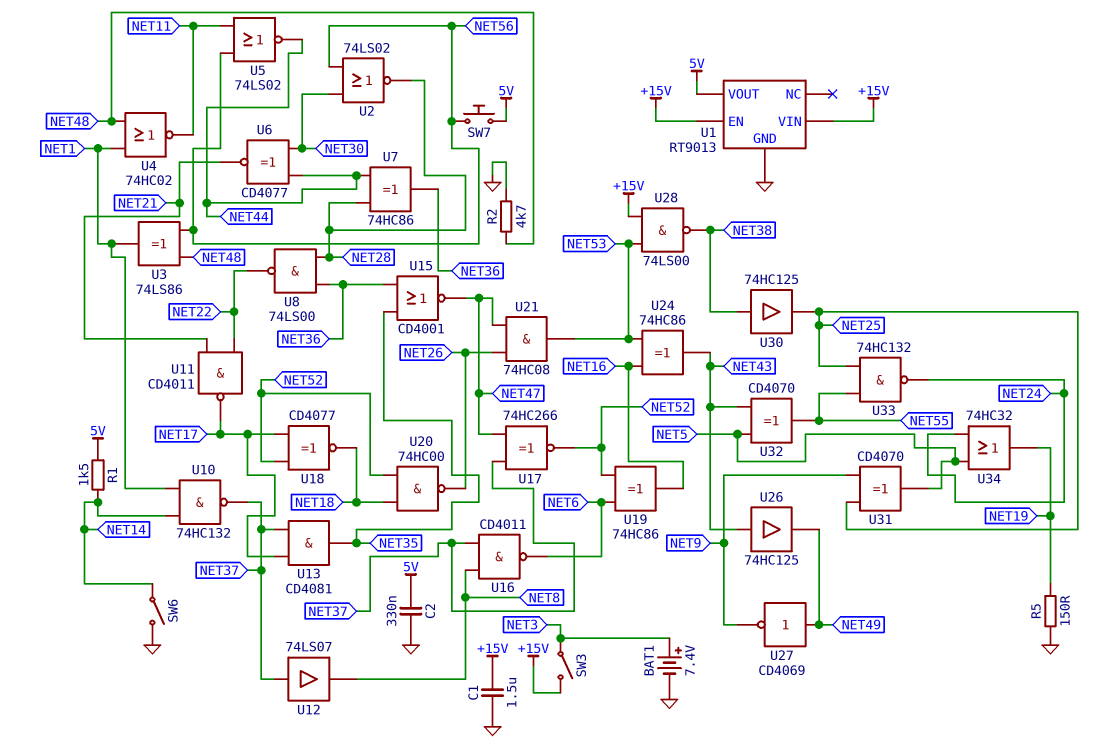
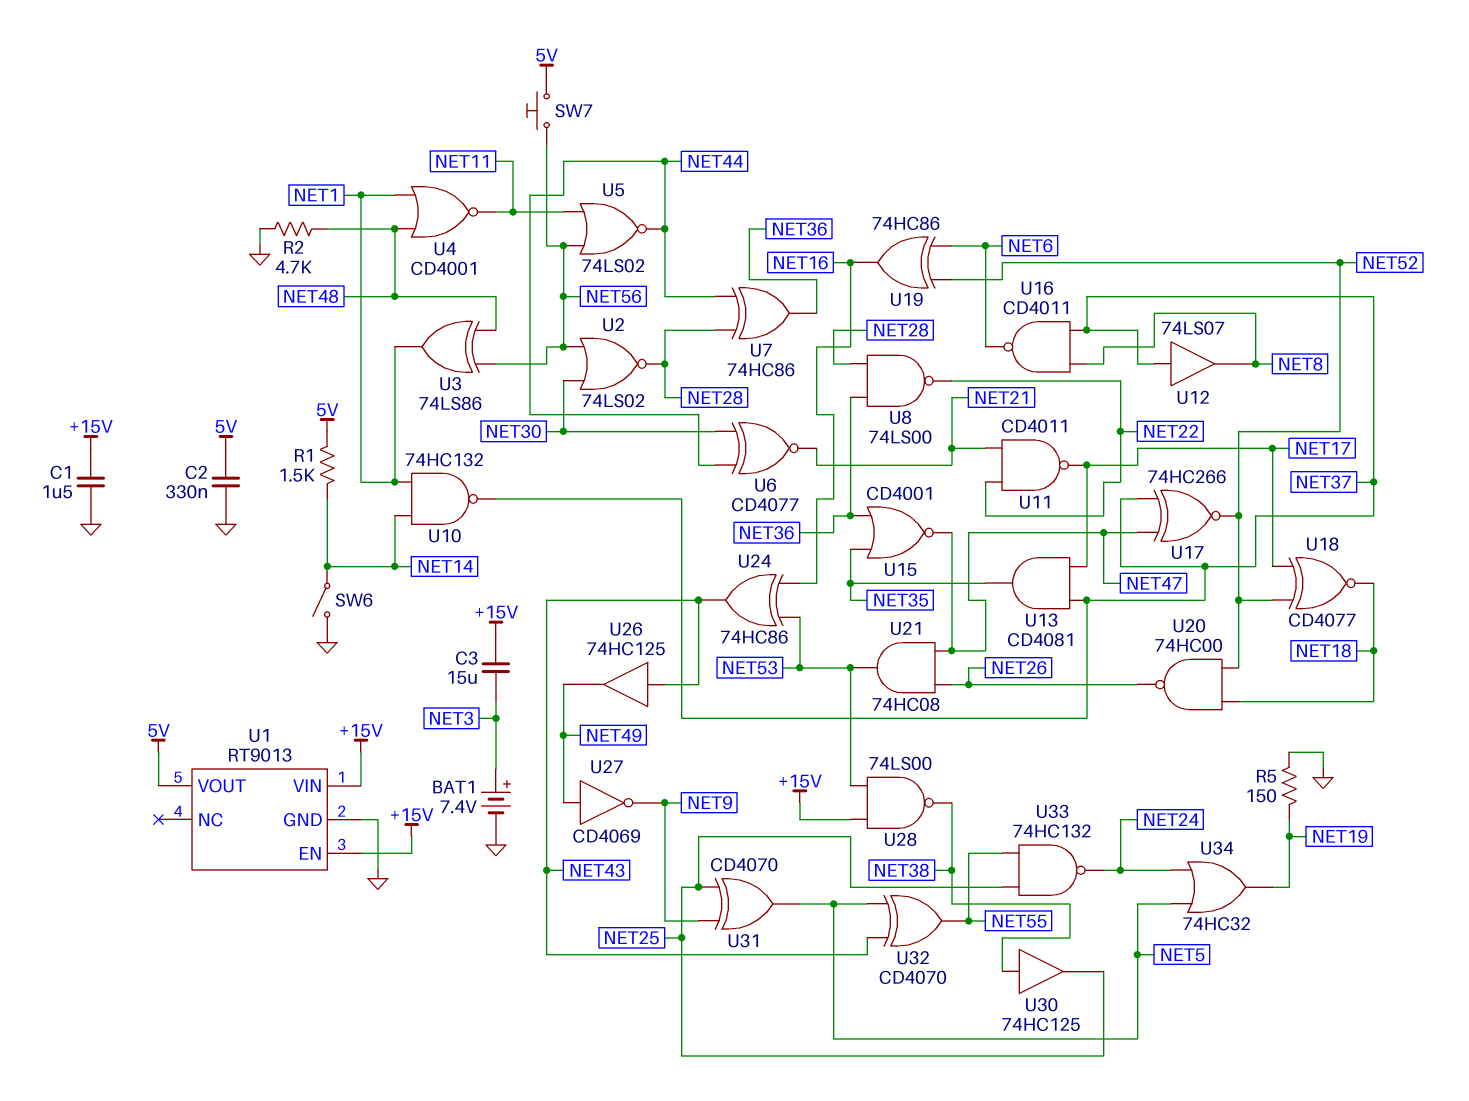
C3: none -> 15uF (+15V, NET3)
SW3: switch (+15V, NET3) -> none
U4: NOR 74HC02 (in NET1, in NET48, out NET11) -> NOR CD4001 (in NET1, in NET48, out NET11)

